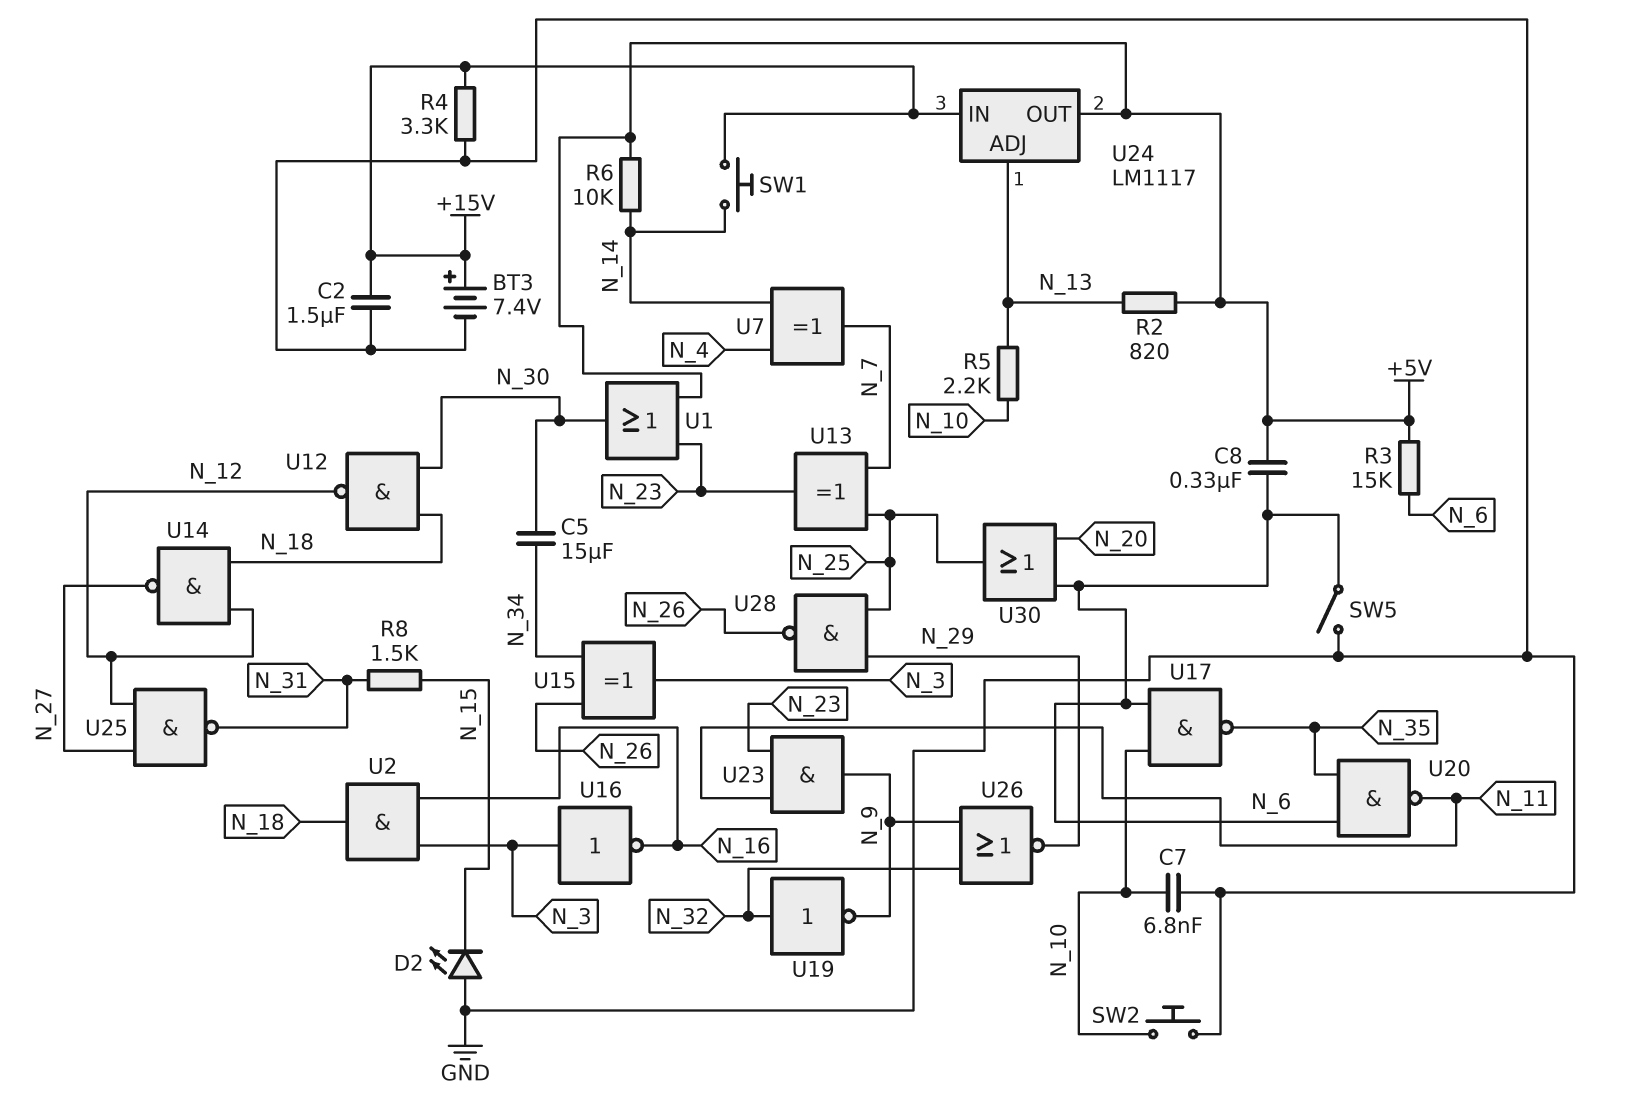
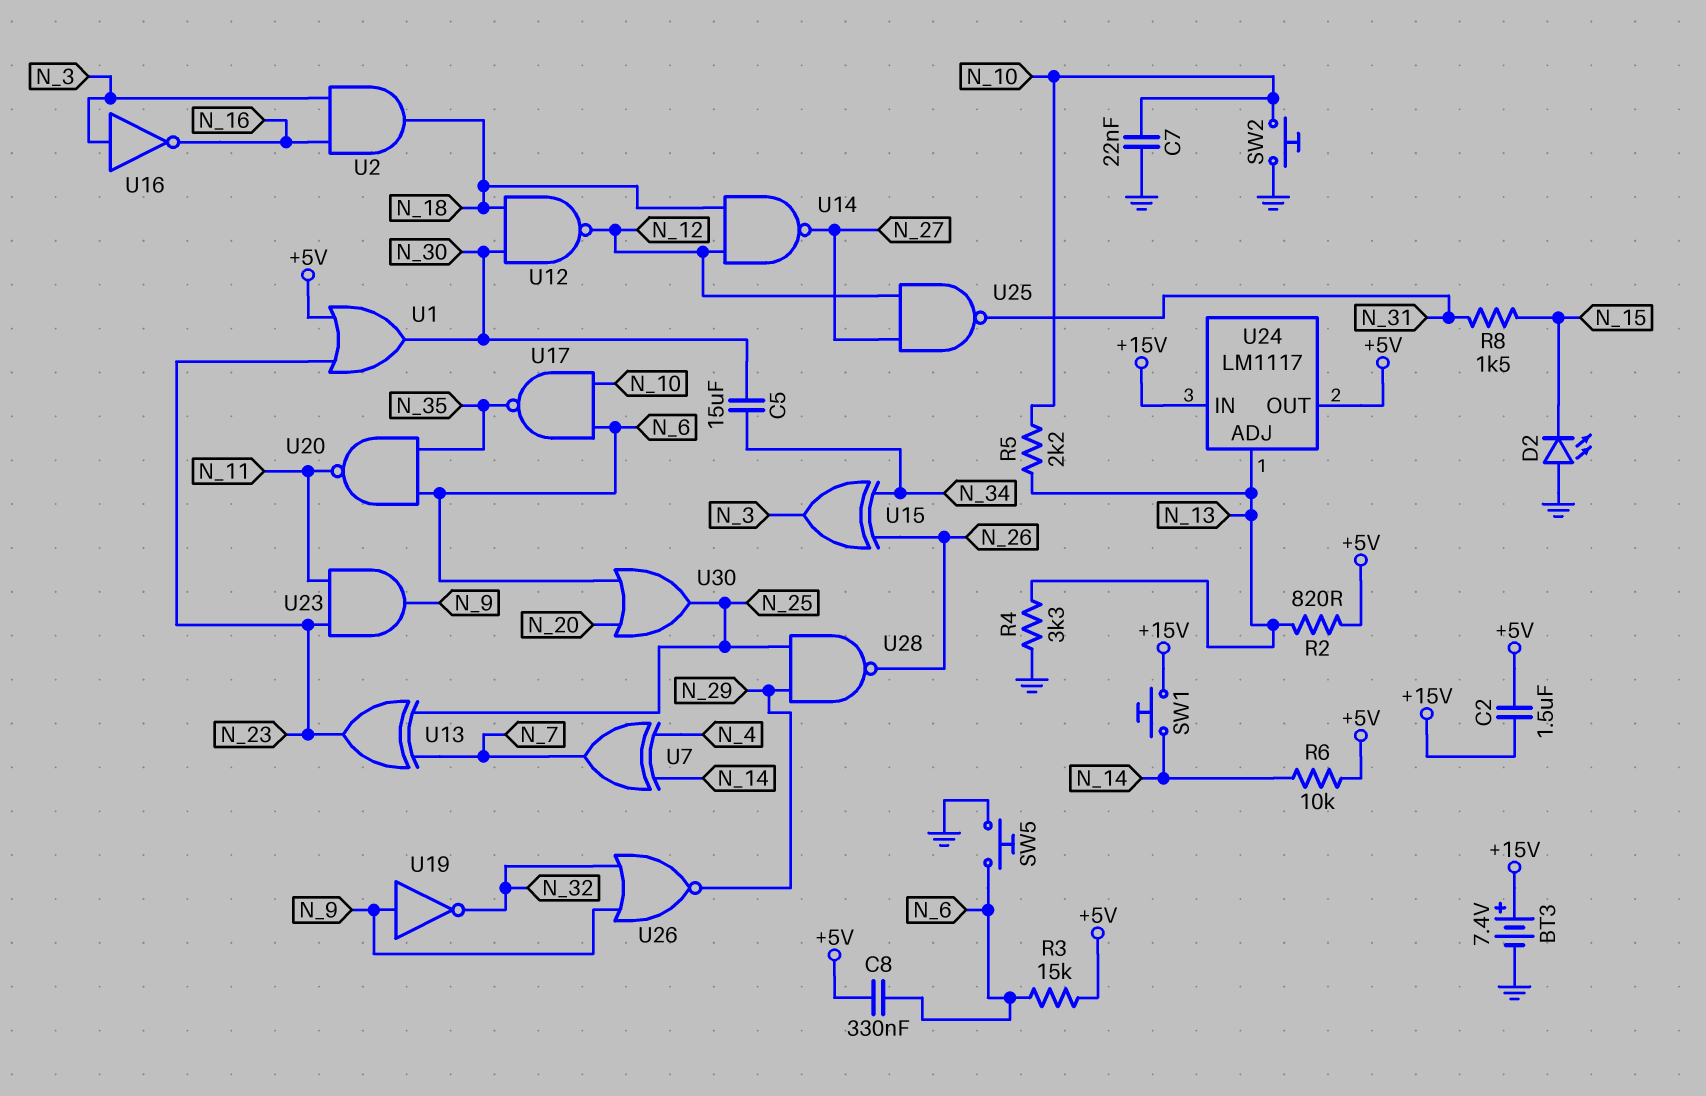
C2: 1.5uF (+15V, GND) -> 1.5uF (+5V, +15V)
C7: 6.8nF (GND, N_10) -> 22nF (GND, N_10)
R4: 3.3k (+15V, GND) -> 3.3k (GND, N_13)
SW5: switch (GND, N_6) -> button (GND, N_6)
U19: NOT (in N_32, out N_9) -> NOT (in N_9, out N_32)

